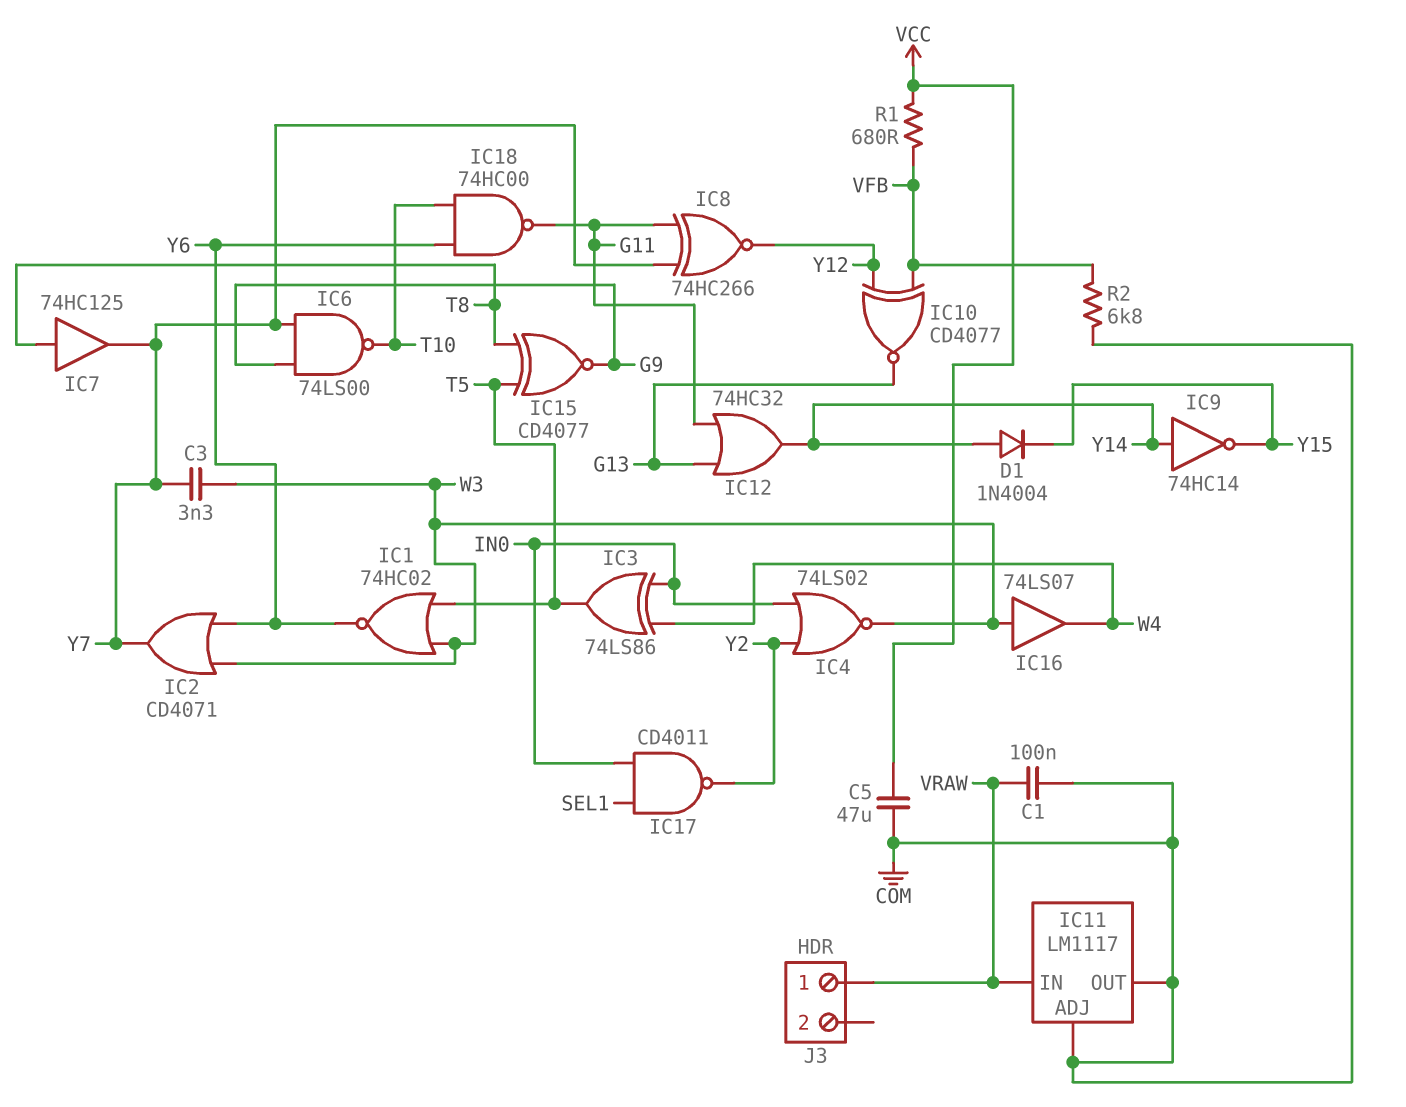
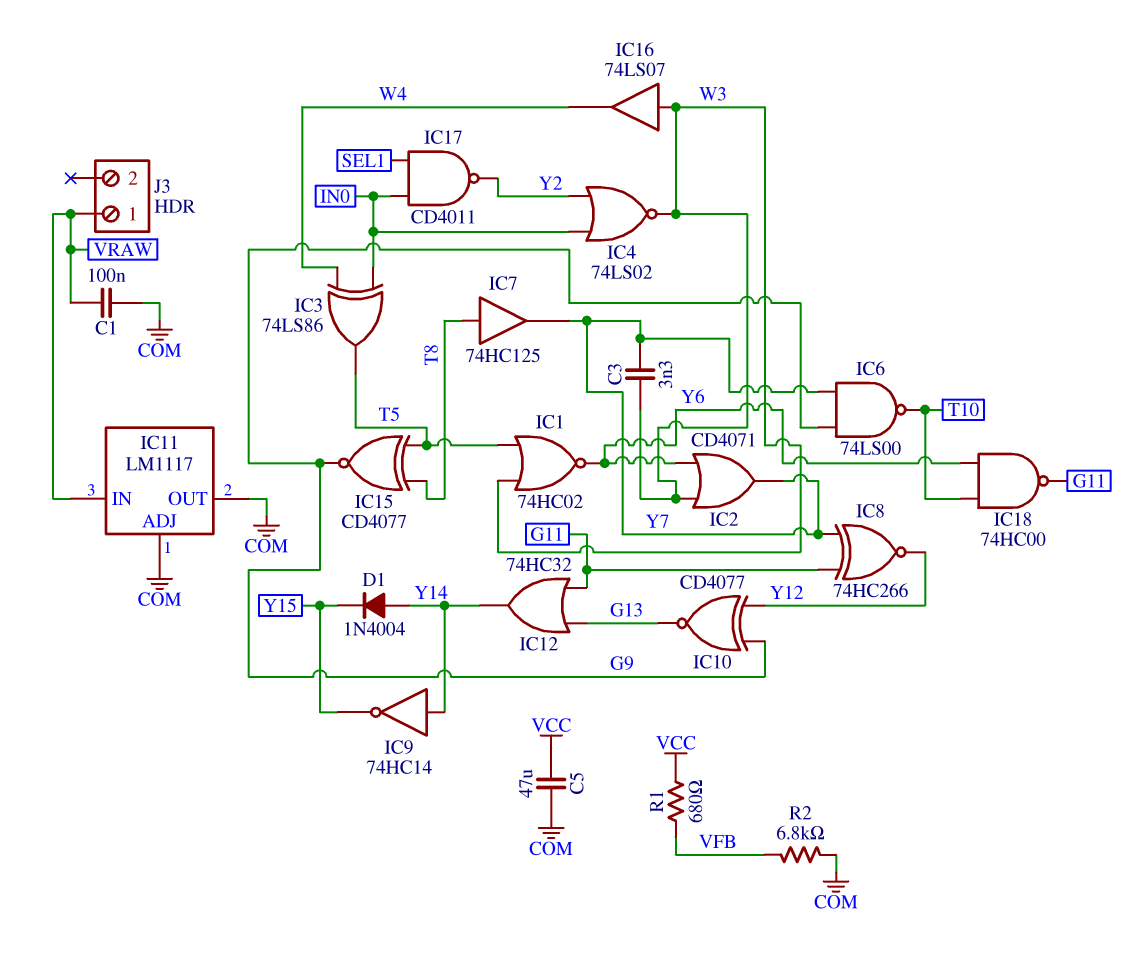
IC10: XNOR CD4077 (in VFB, in Y12, out G13) -> XNOR CD4077 (in G9, in Y12, out G13)

